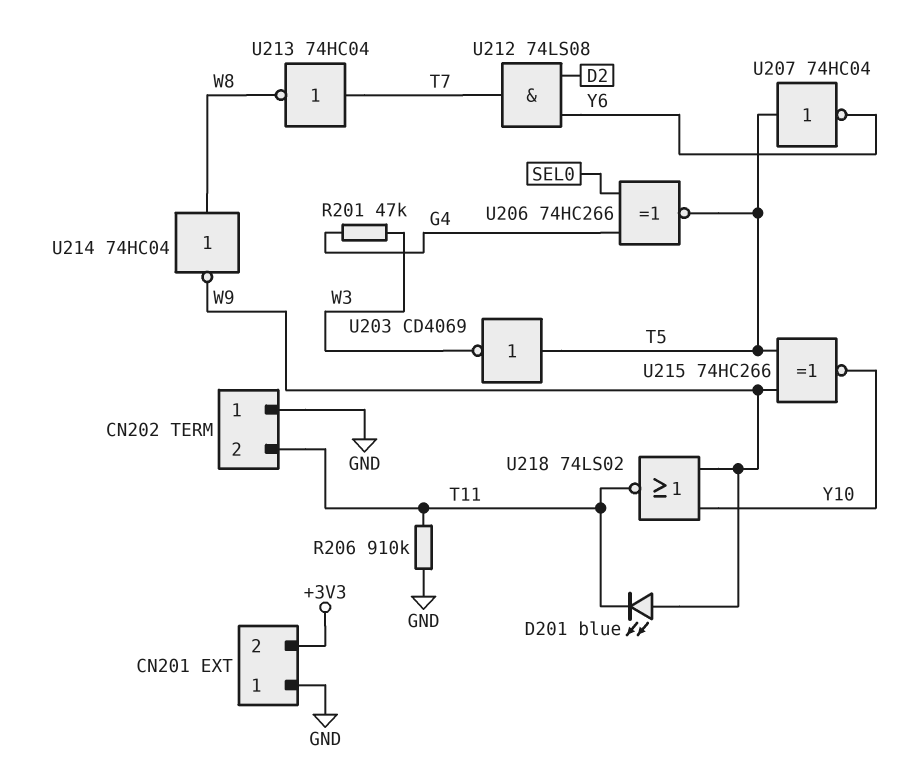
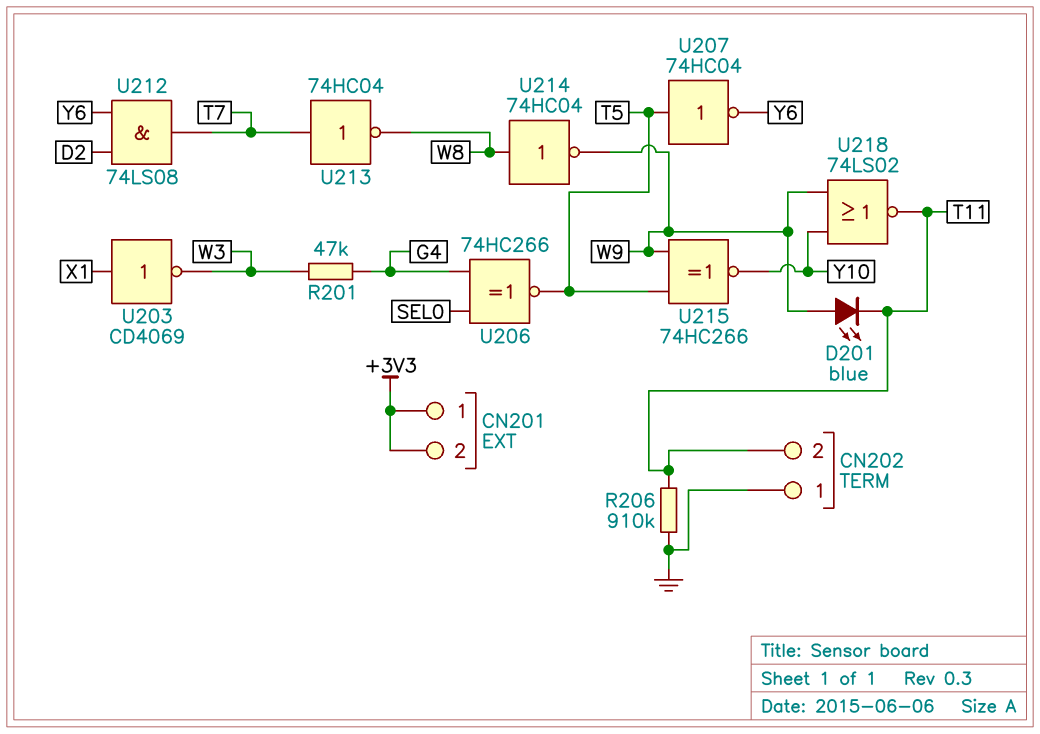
CN201 pin 1: GND -> +3V3
U203: NOT CD4069 (in T5, out W3) -> NOT CD4069 (in X1, out W3)

